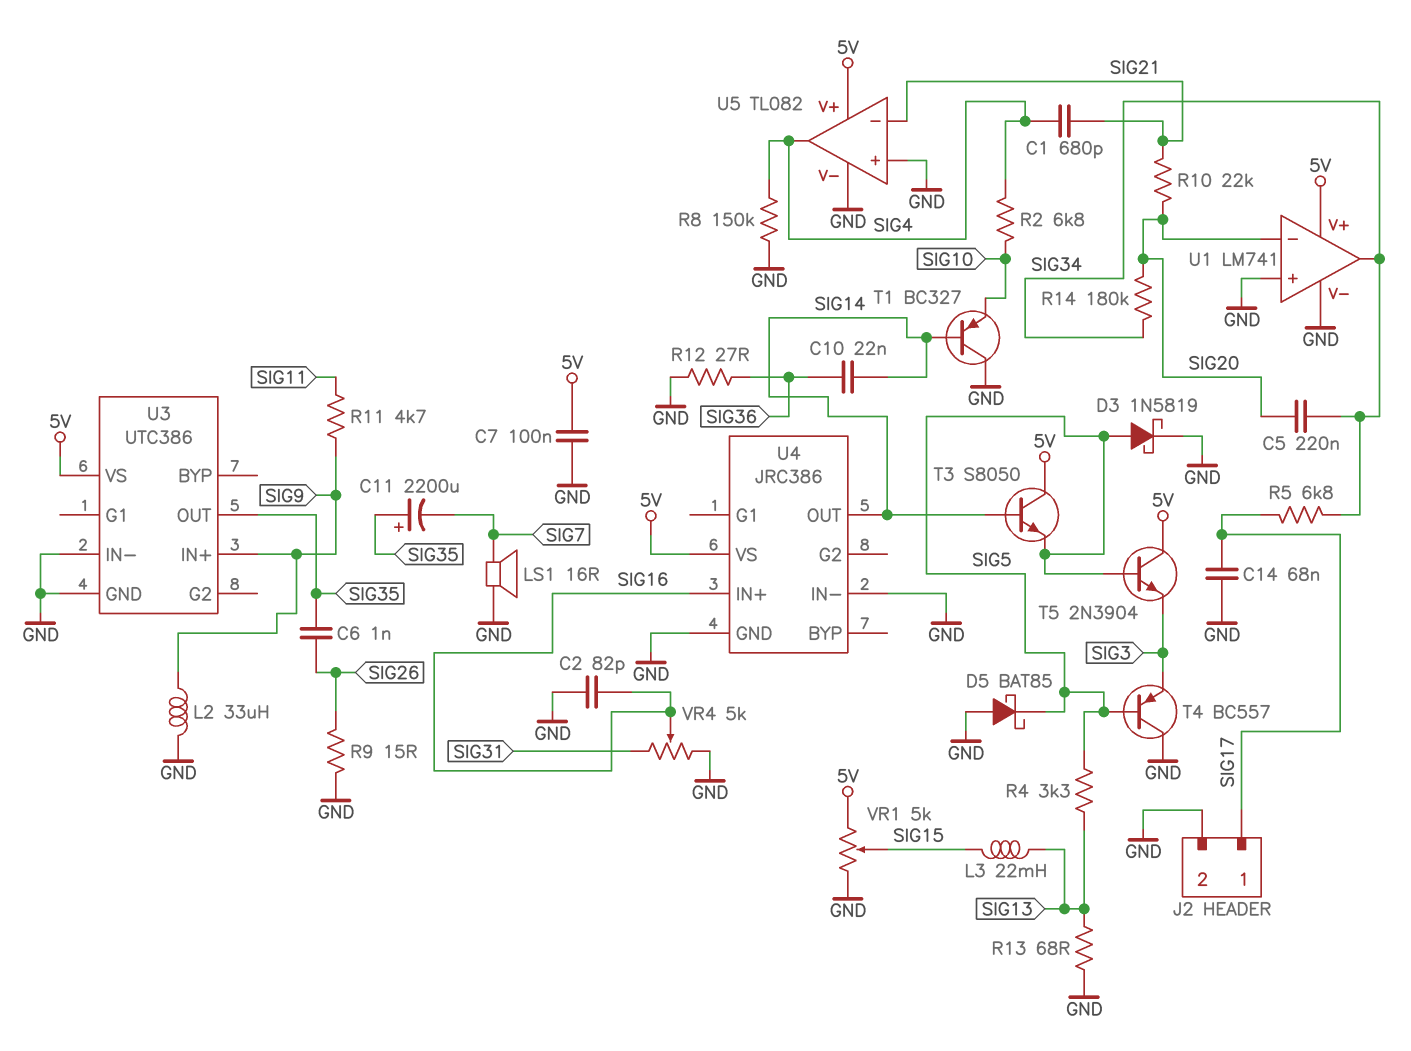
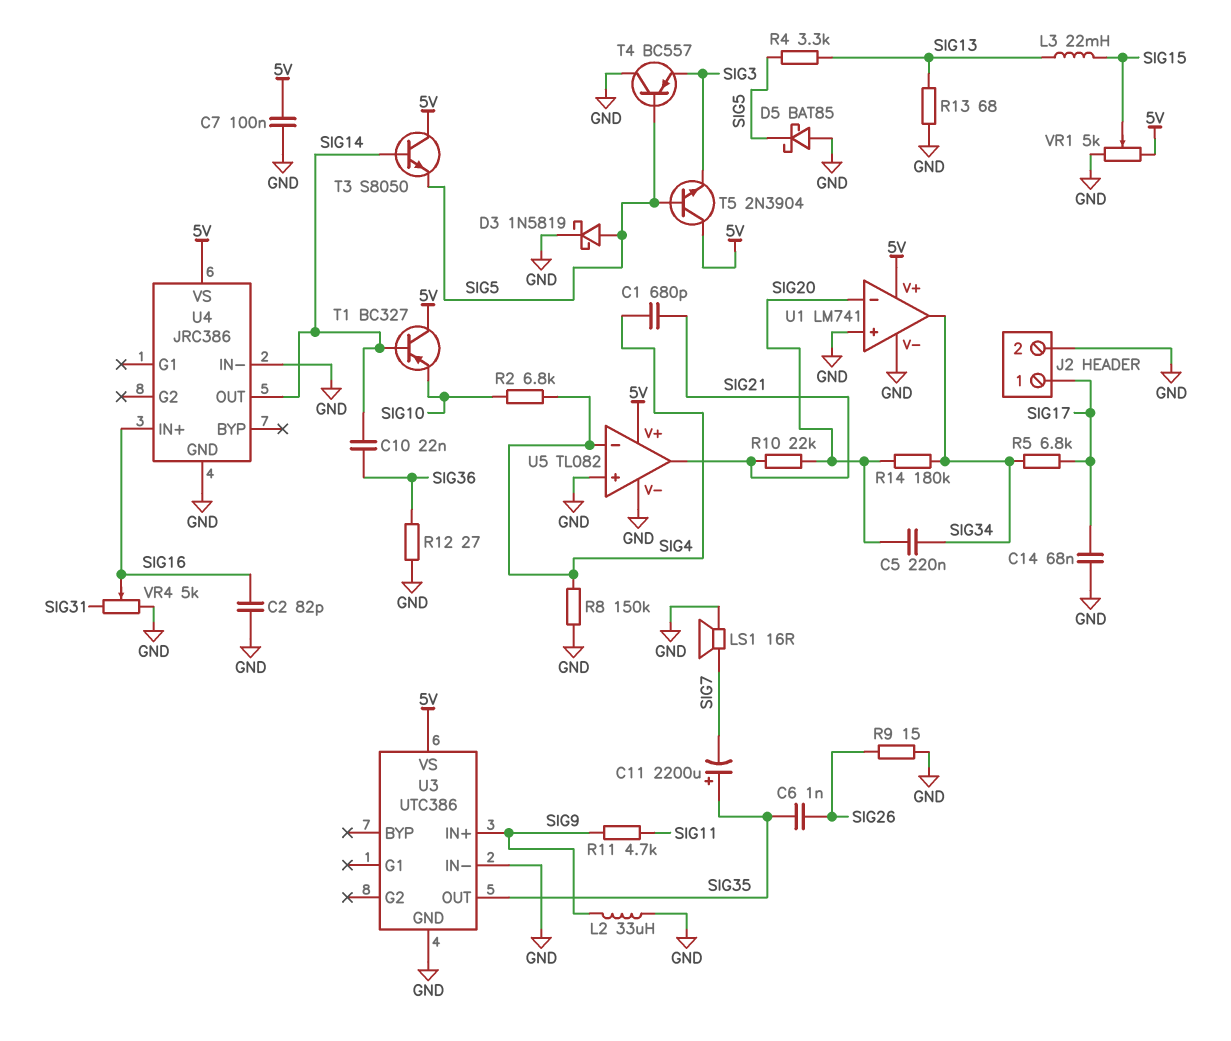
T1: PNP BC327 (B SIG14, C GND, E SIG10) -> PNP BC327 (B SIG14, C 5V, E SIG10)
U5 pin in-: SIG21 -> SIG4
U5 pin out: SIG4 -> SIG21

